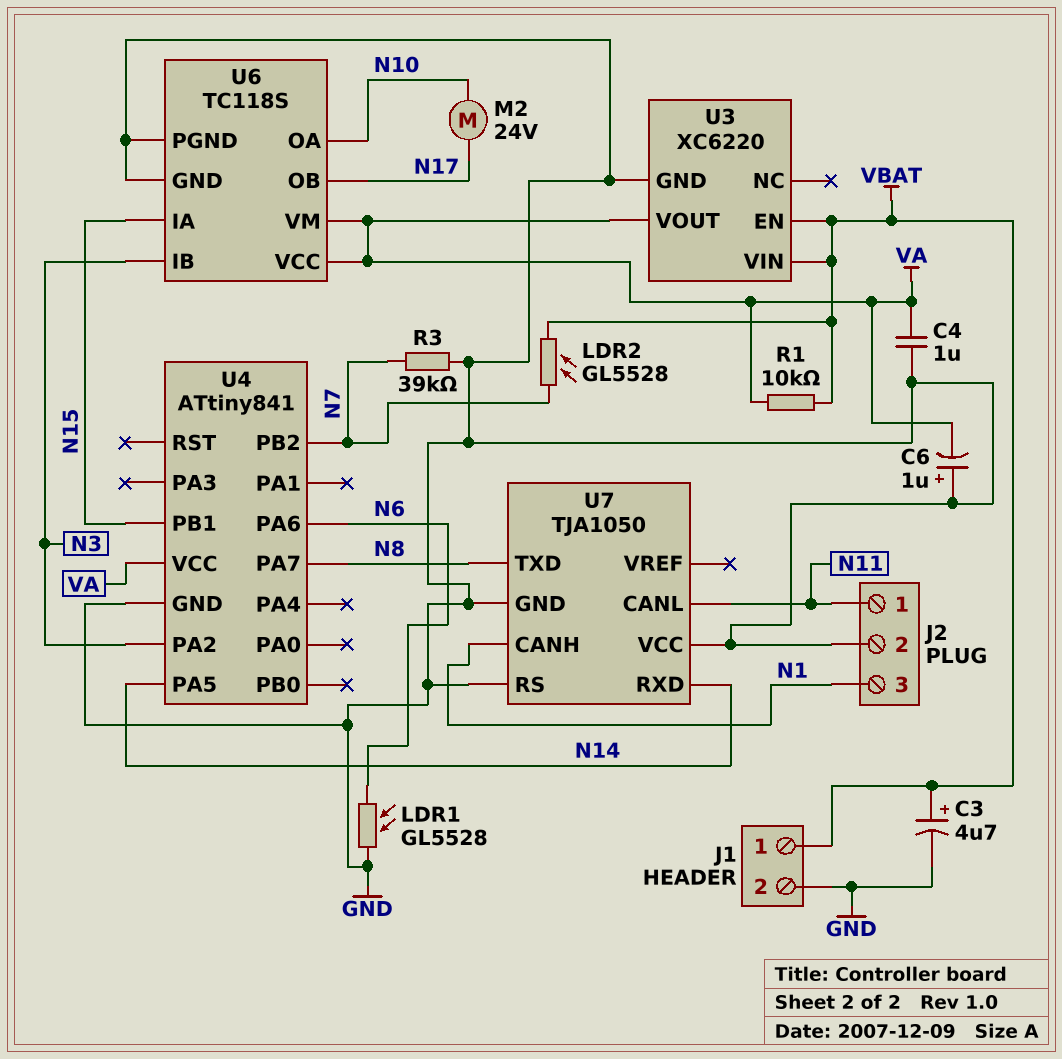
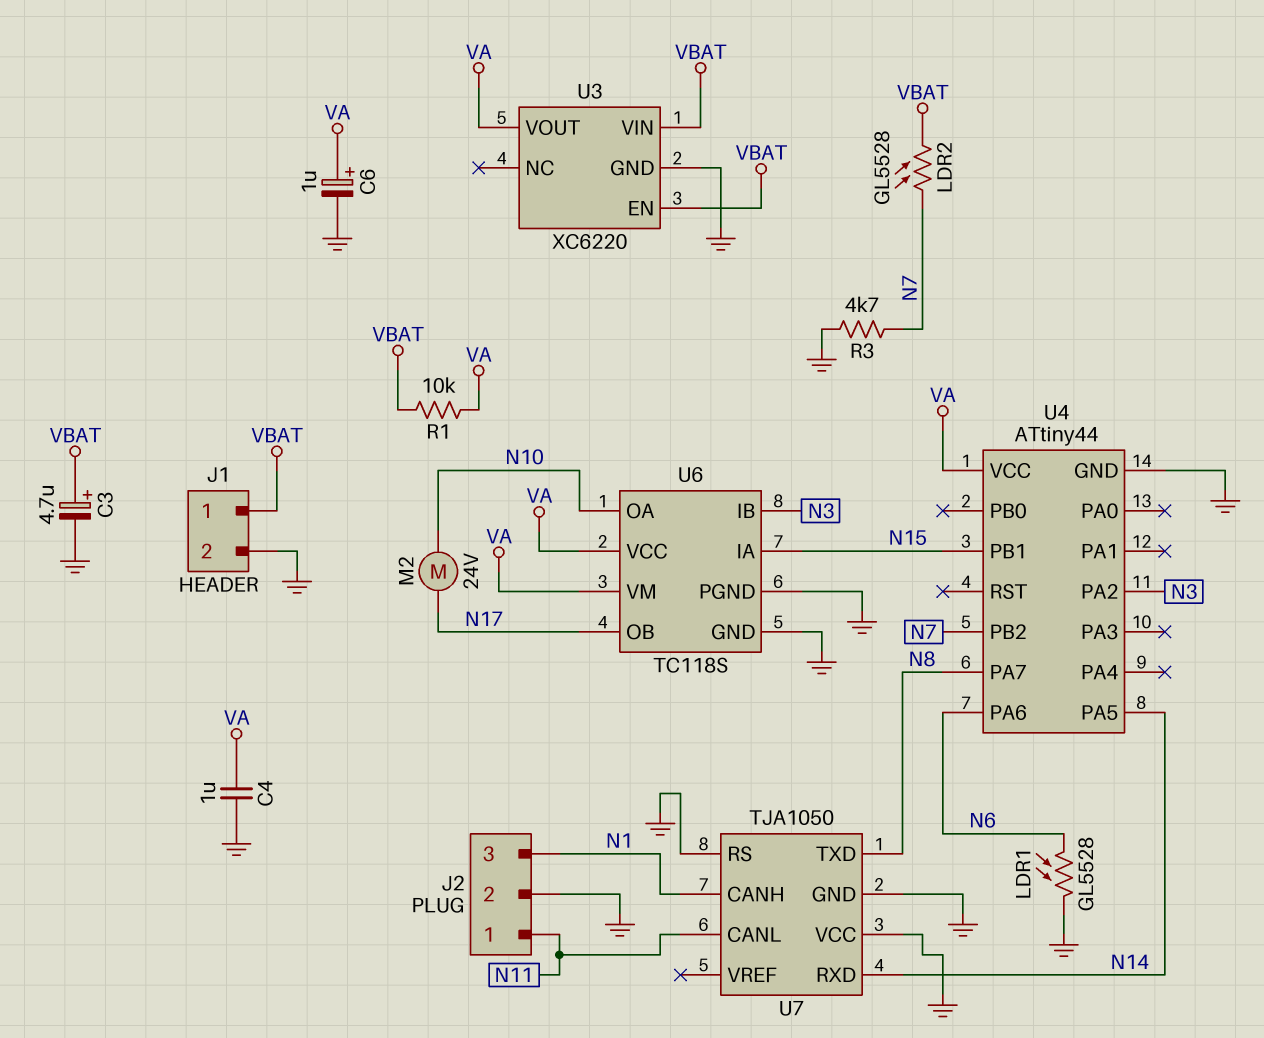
C6: 1uF (plus GND, minus VA) -> 1uF (plus VA, minus GND)
R3: 39k (GND, N7) -> 4.7k (GND, N7)
U4: ATtiny841 -> ATtiny44

